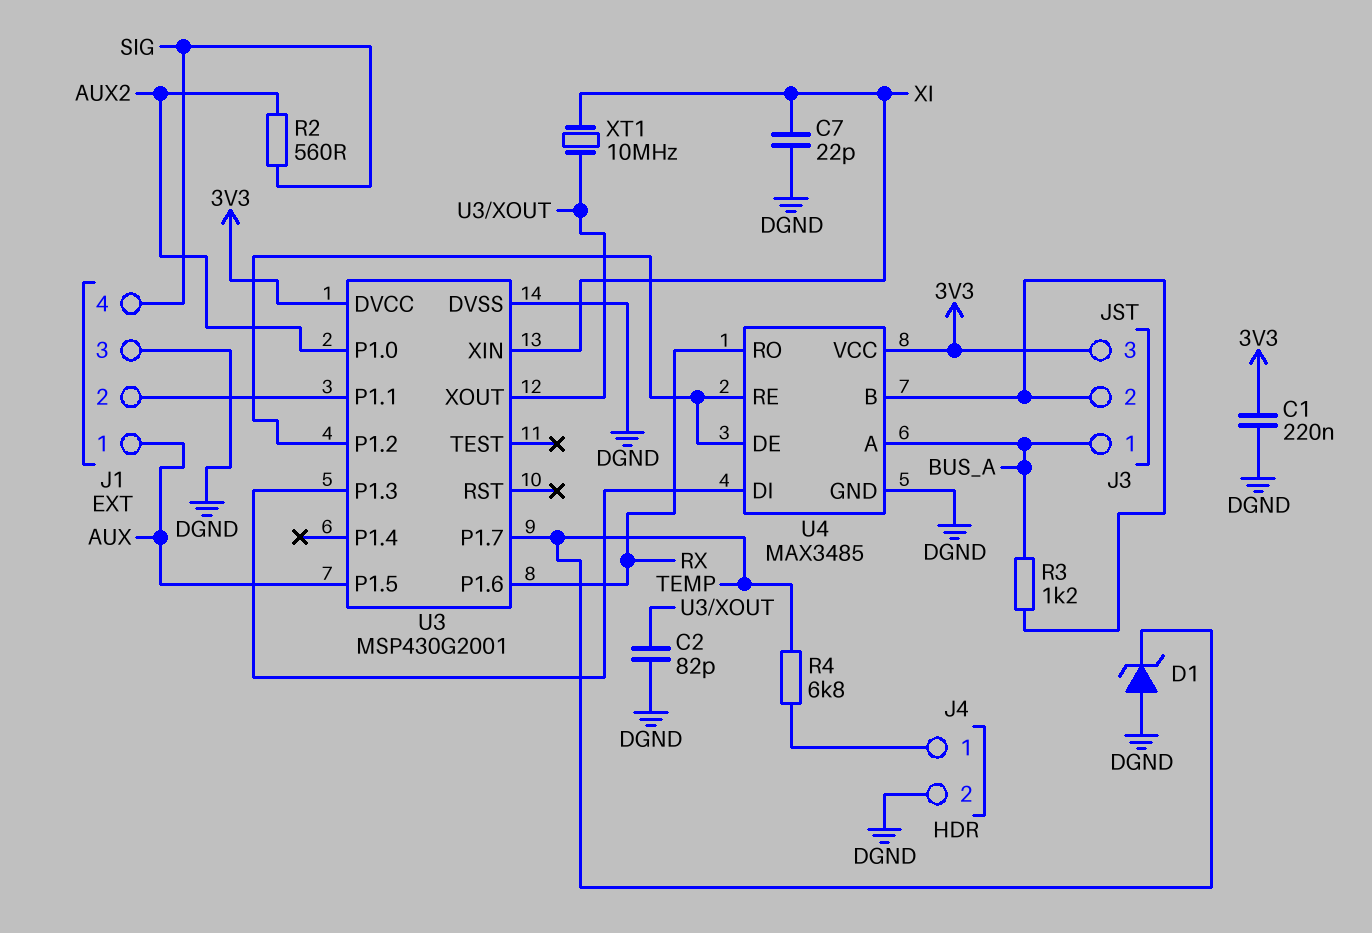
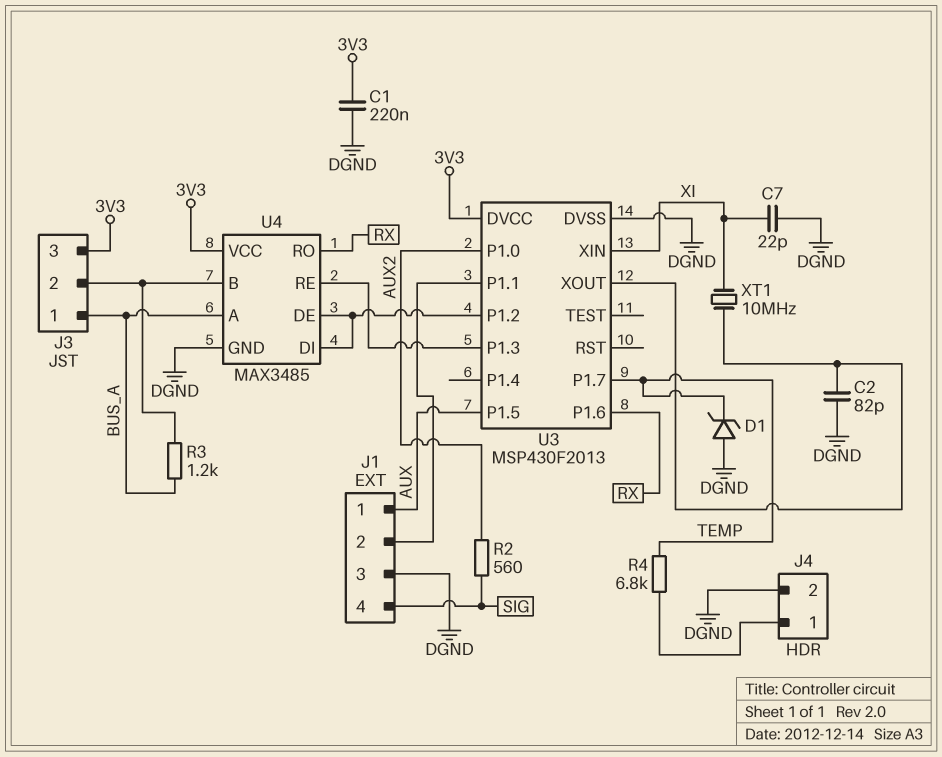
U3: MSP430G2001 -> MSP430F2013
U4 pin DI: U3/P1.3 -> U3/P1.2
U4 pin RE: U3/P1.2 -> U3/P1.3

